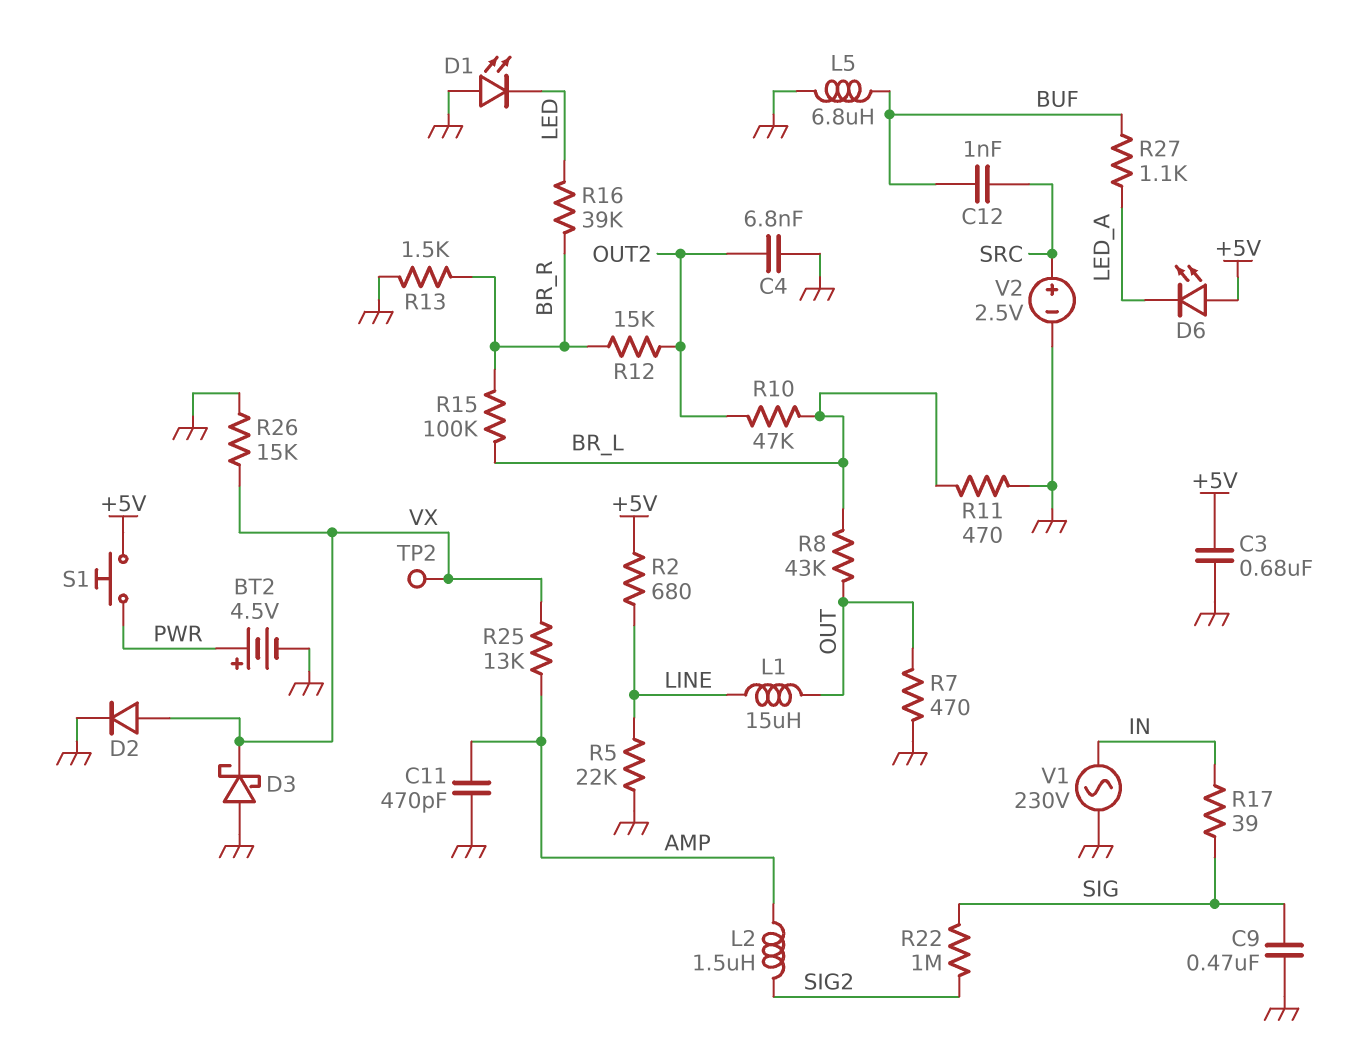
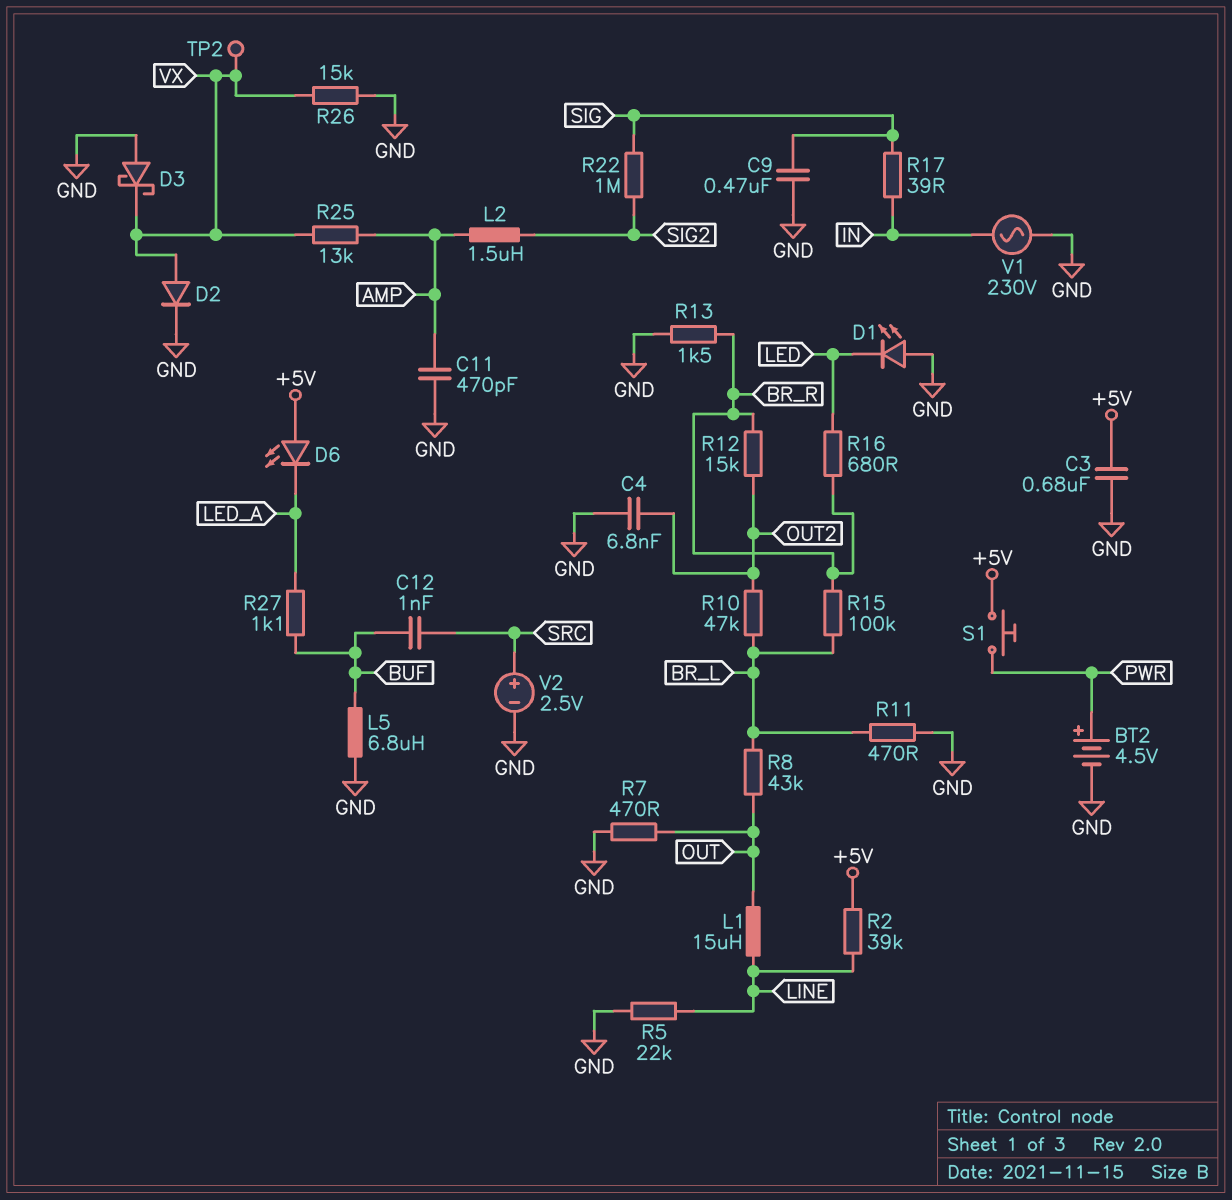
R2: 680 (+5V, LINE) -> 39k (+5V, LINE)
R16: 39k (BR_R, LED) -> 680 (BR_R, LED)

